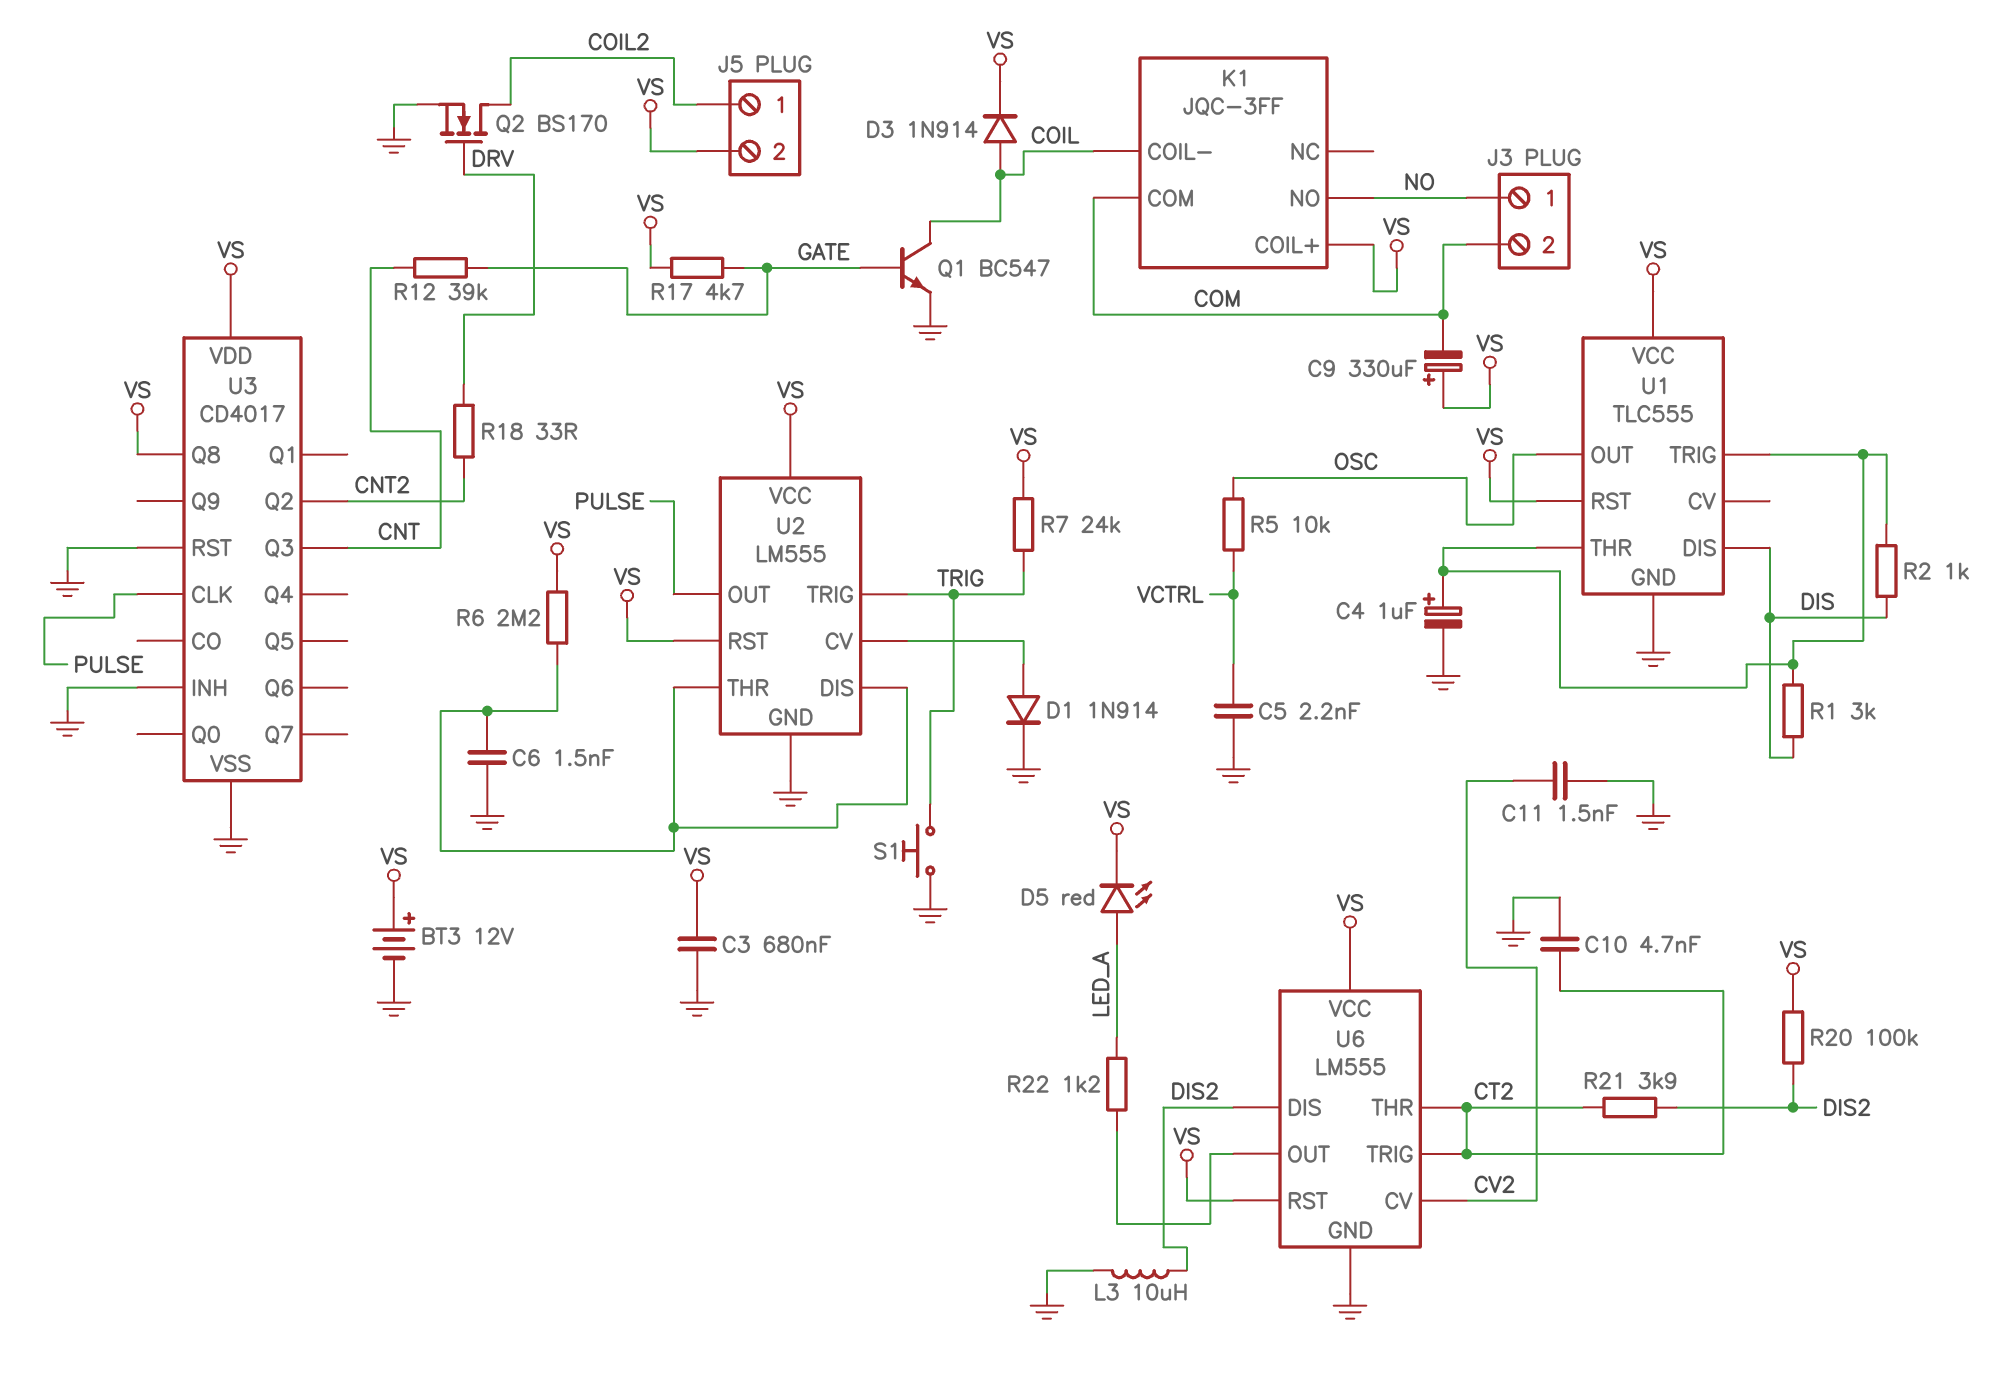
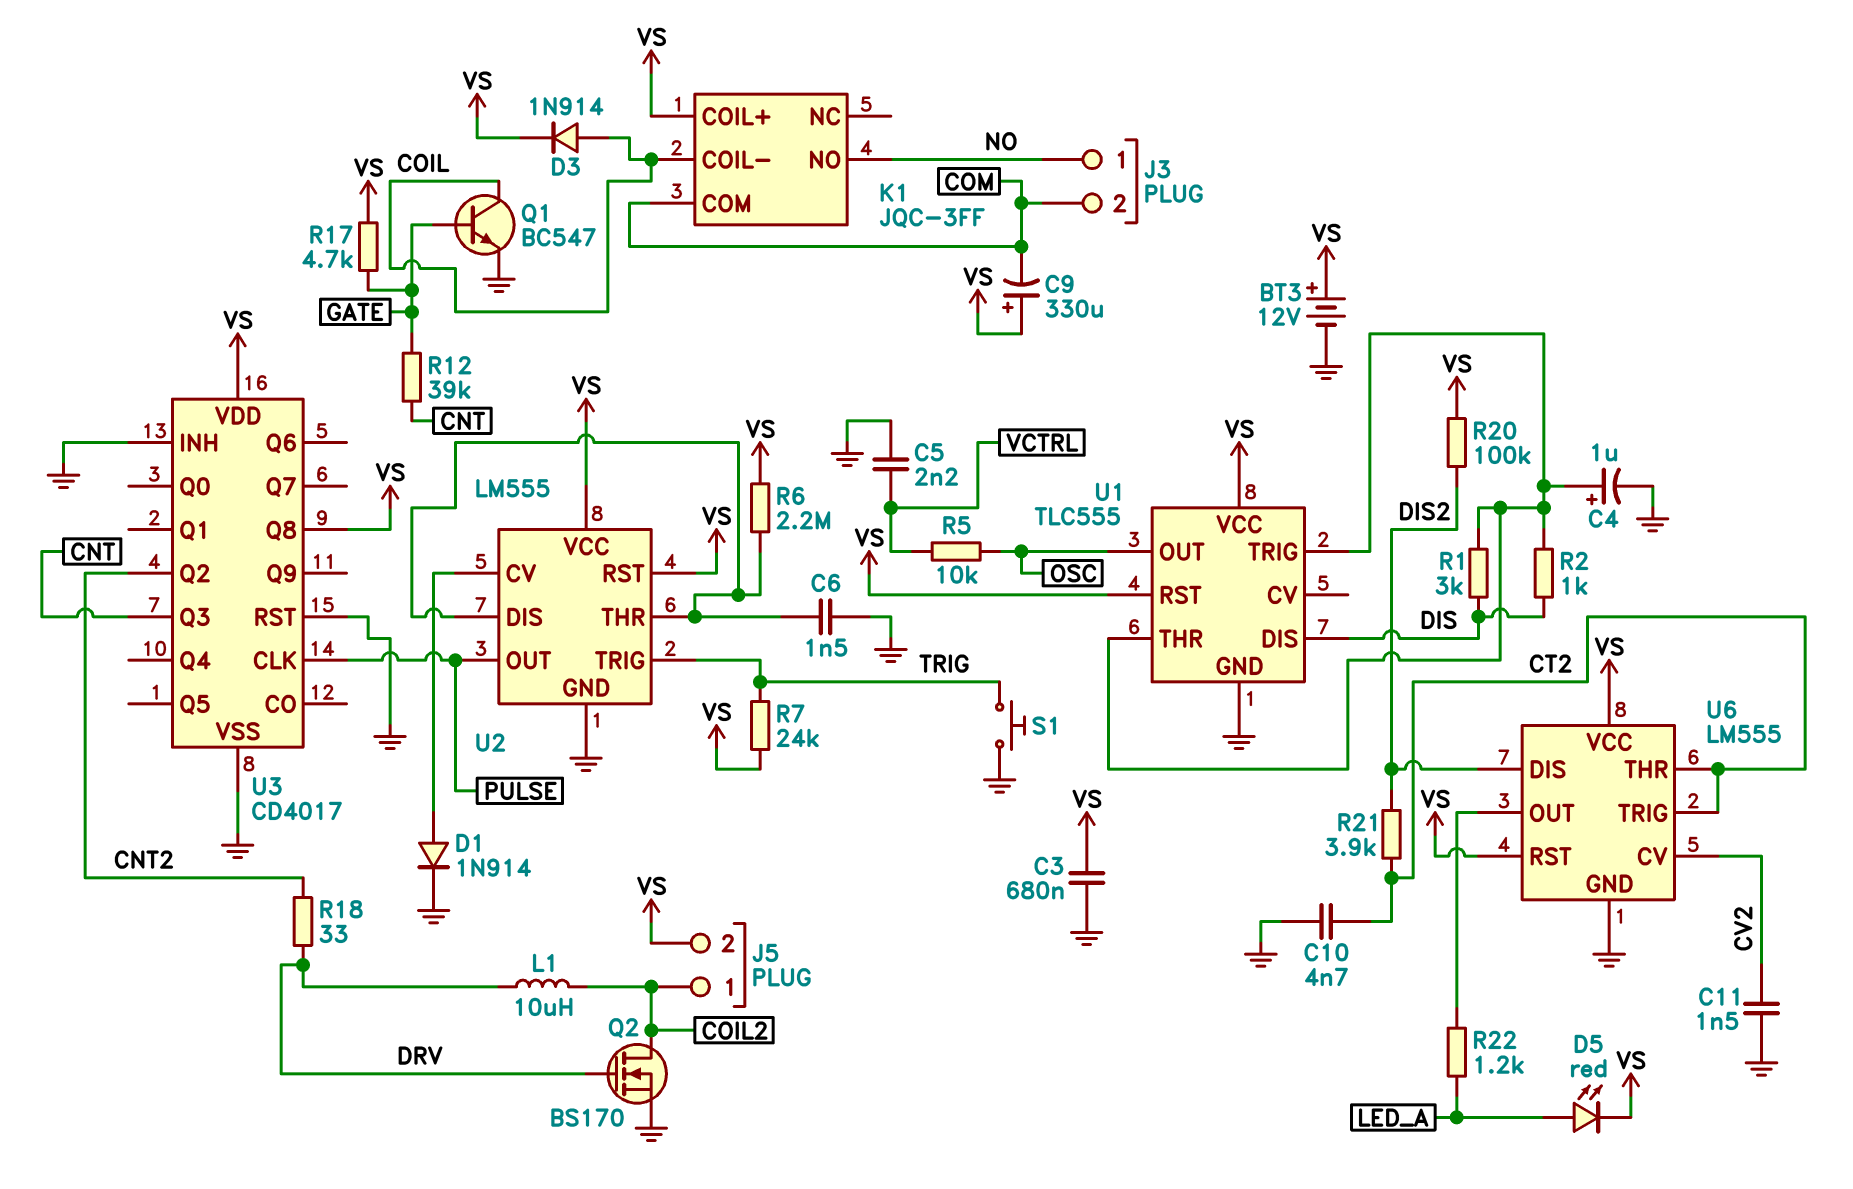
L1: none -> 10uH (COIL2, DRV)
L3: 10uH (DIS2, GND) -> none

